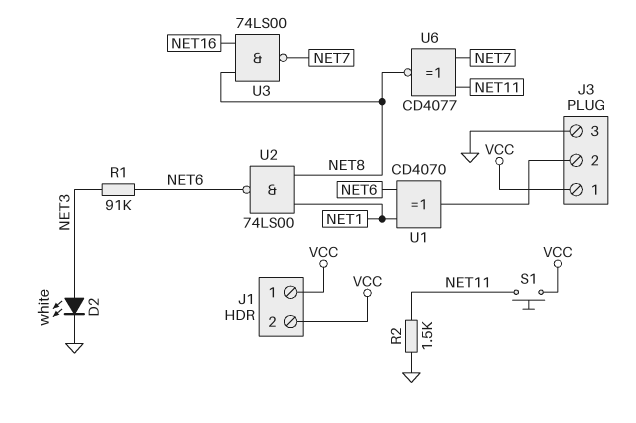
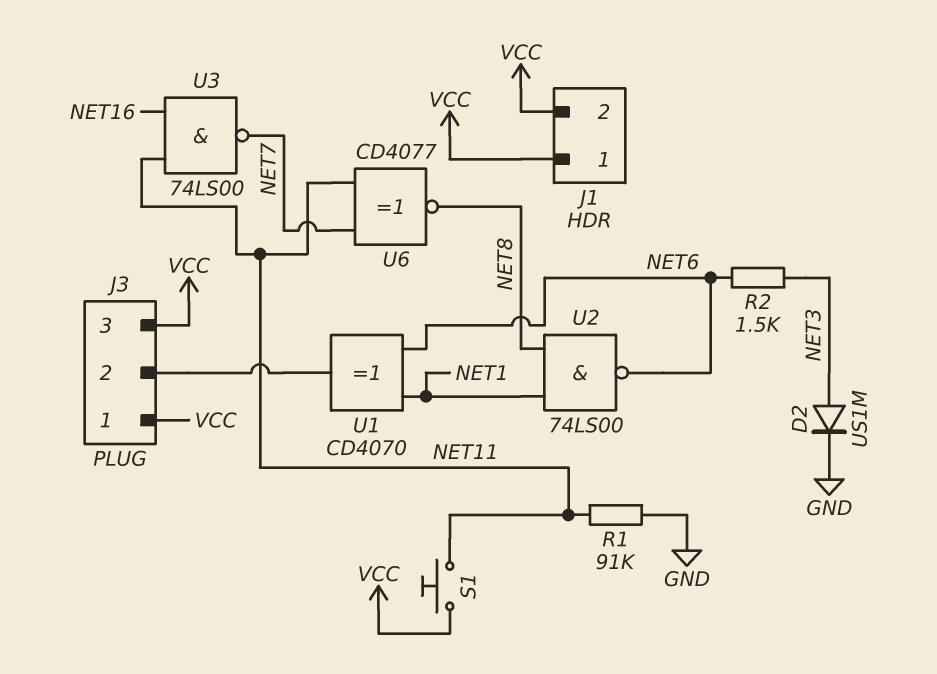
D2: LED white (A NET3, K GND) -> diode US1M (A NET3, K GND)
J3 pin 3: GND -> VCC
R1: 91k (NET3, NET6) -> 91k (GND, NET11)
R2: 1.5k (GND, NET11) -> 1.5k (NET3, NET6)
U3: NAND 74LS00 (in NET8, in NET16, out NET7) -> NAND 74LS00 (in NET11, in NET16, out NET7)

